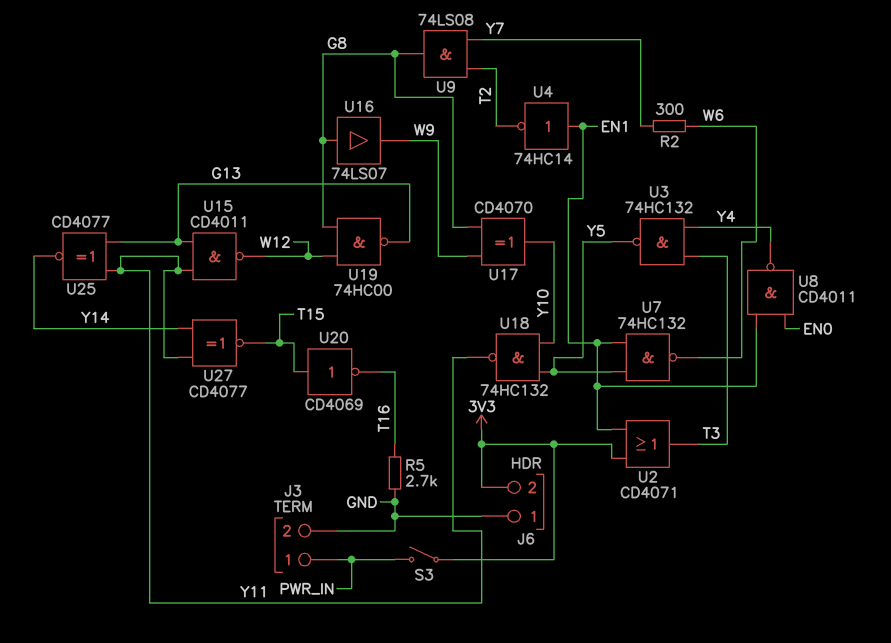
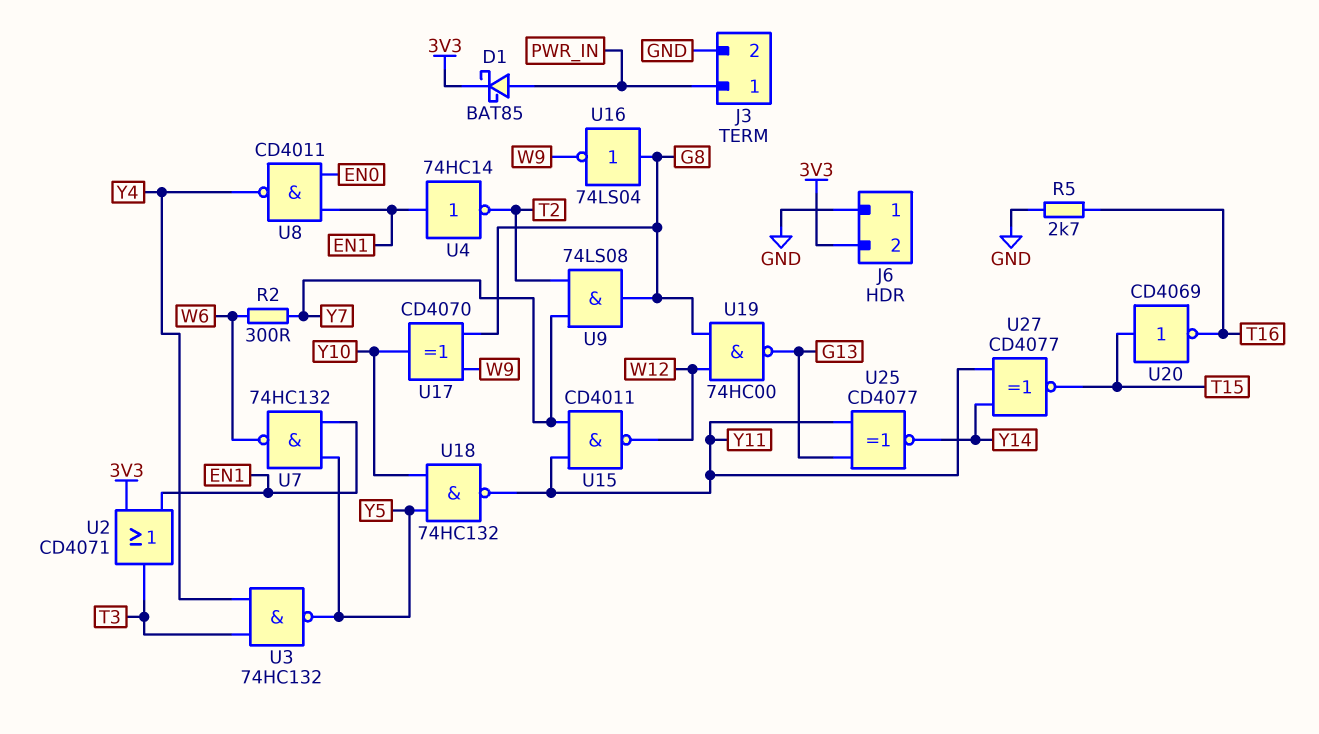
D1: none -> schottky BAT85 (A PWR_IN, K 3V3)
S3: switch (3V3, PWR_IN) -> none
U15: NAND CD4011 (in G13, in Y11, out W12) -> NAND CD4011 (in Y7, in Y11, out W12)
U16: buffer 74LS07 (in G8, out W9) -> NOT 74LS04 (in G8, out W9)

